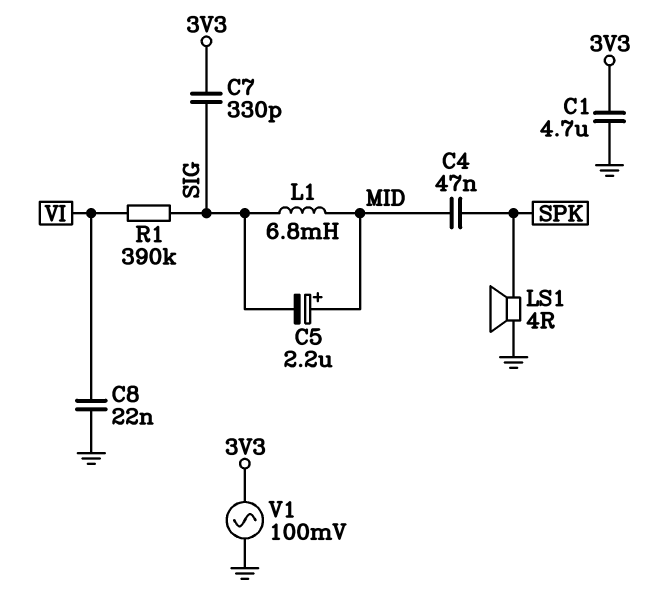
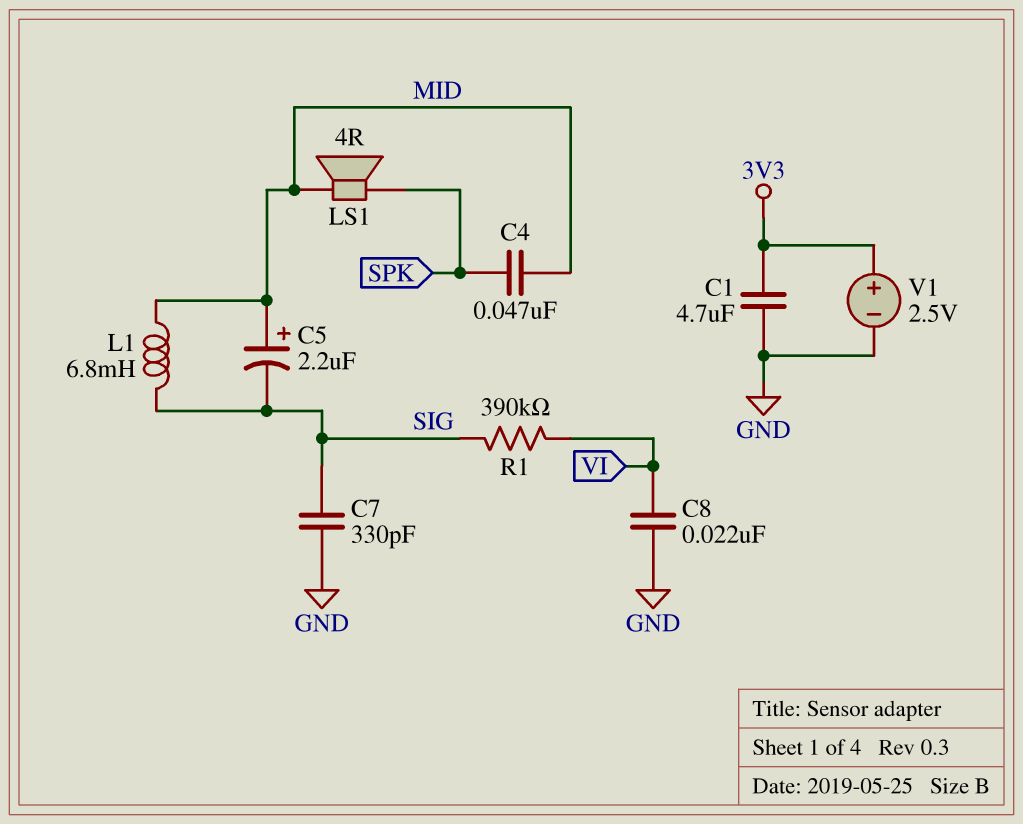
C7: 330pF (3V3, SIG) -> 330pF (GND, SIG)
LS1: speaker 4R (GND, SPK) -> speaker 4R (MID, SPK)
V1: AC 100mV (3V3, GND) -> 2.5V (plus 3V3, minus GND)

